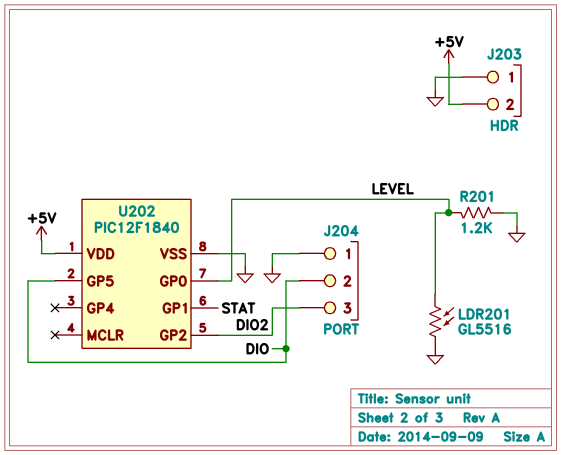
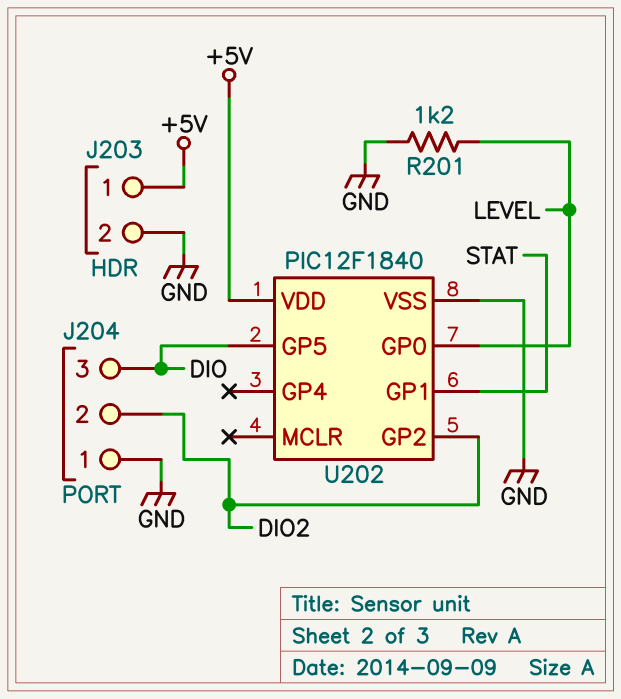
J203 pin 1: GND -> +5V
J203 pin 2: +5V -> GND
J204 pin 2: DIO -> DIO2
J204 pin 3: DIO2 -> DIO
LDR201: GL5516 (GND, LEVEL) -> none

